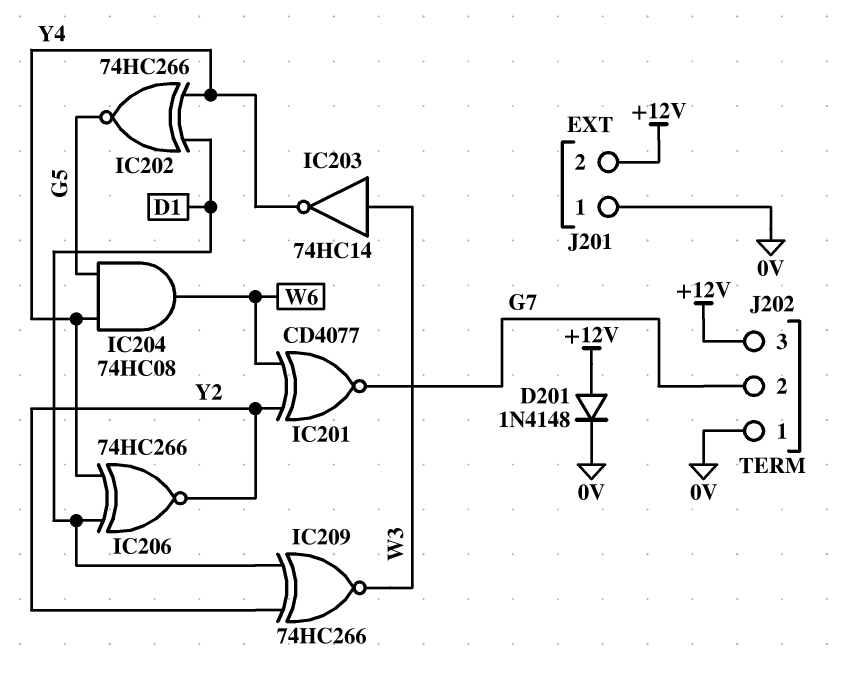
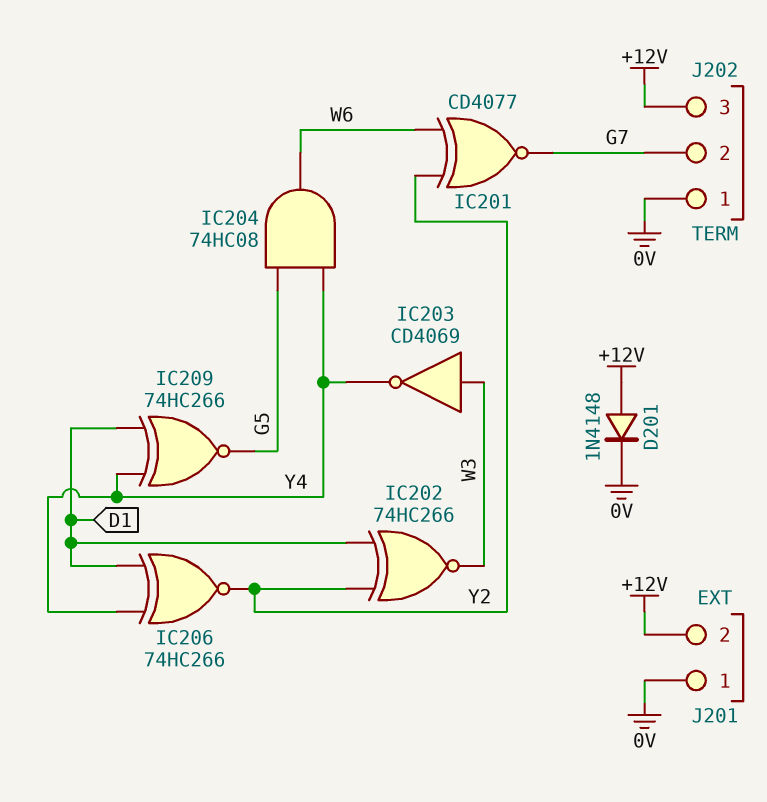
IC202: XNOR 74HC266 (in D1, in Y4, out G5) -> XNOR 74HC266 (in D1, in Y2, out W3)
IC203: NOT 74HC14 (in W3, out Y4) -> NOT CD4069 (in W3, out Y4)
IC209: XNOR 74HC266 (in D1, in Y2, out W3) -> XNOR 74HC266 (in D1, in Y4, out G5)

